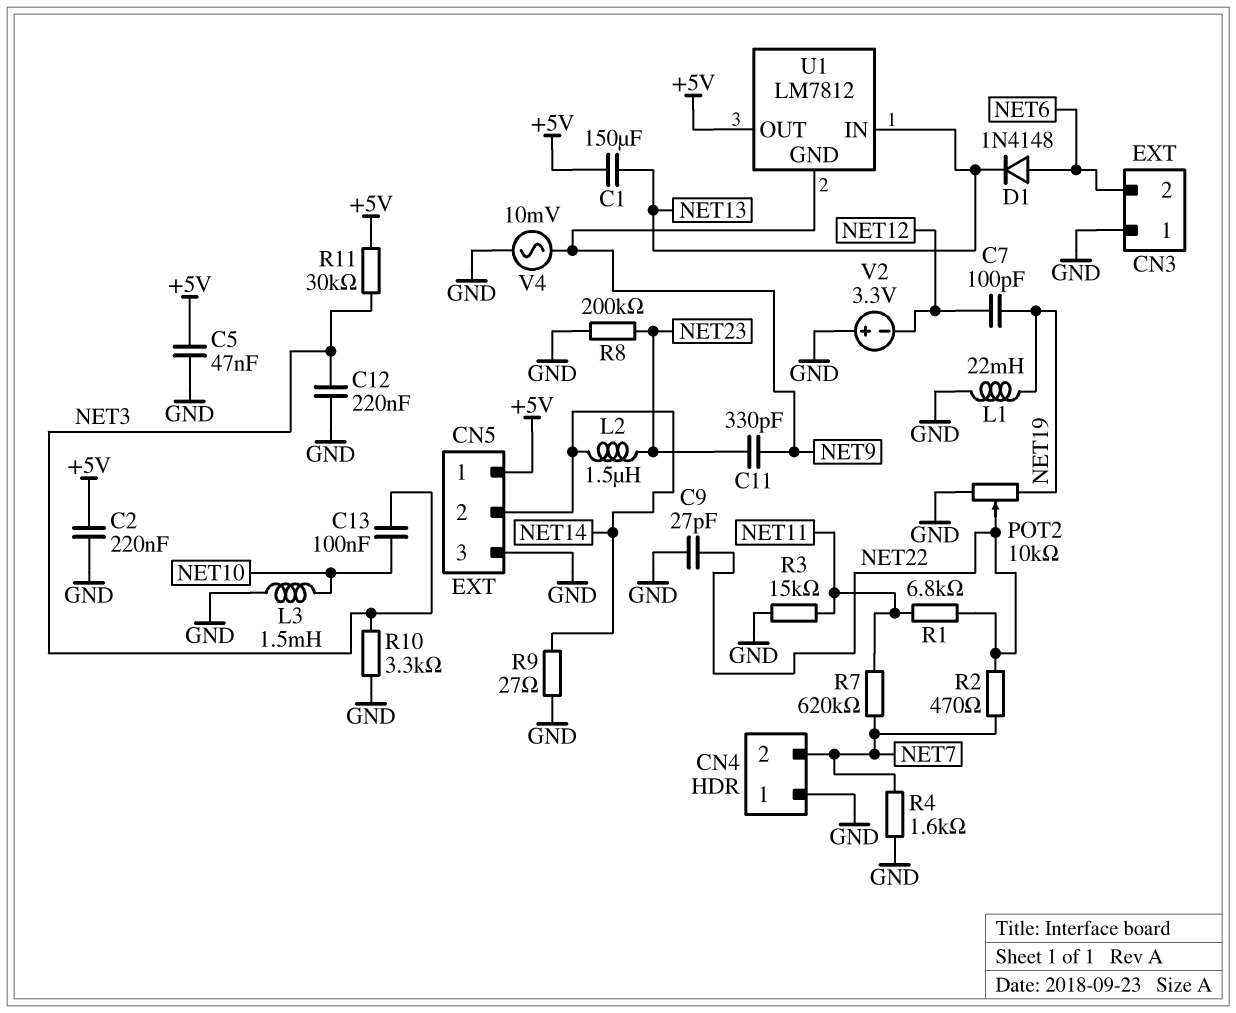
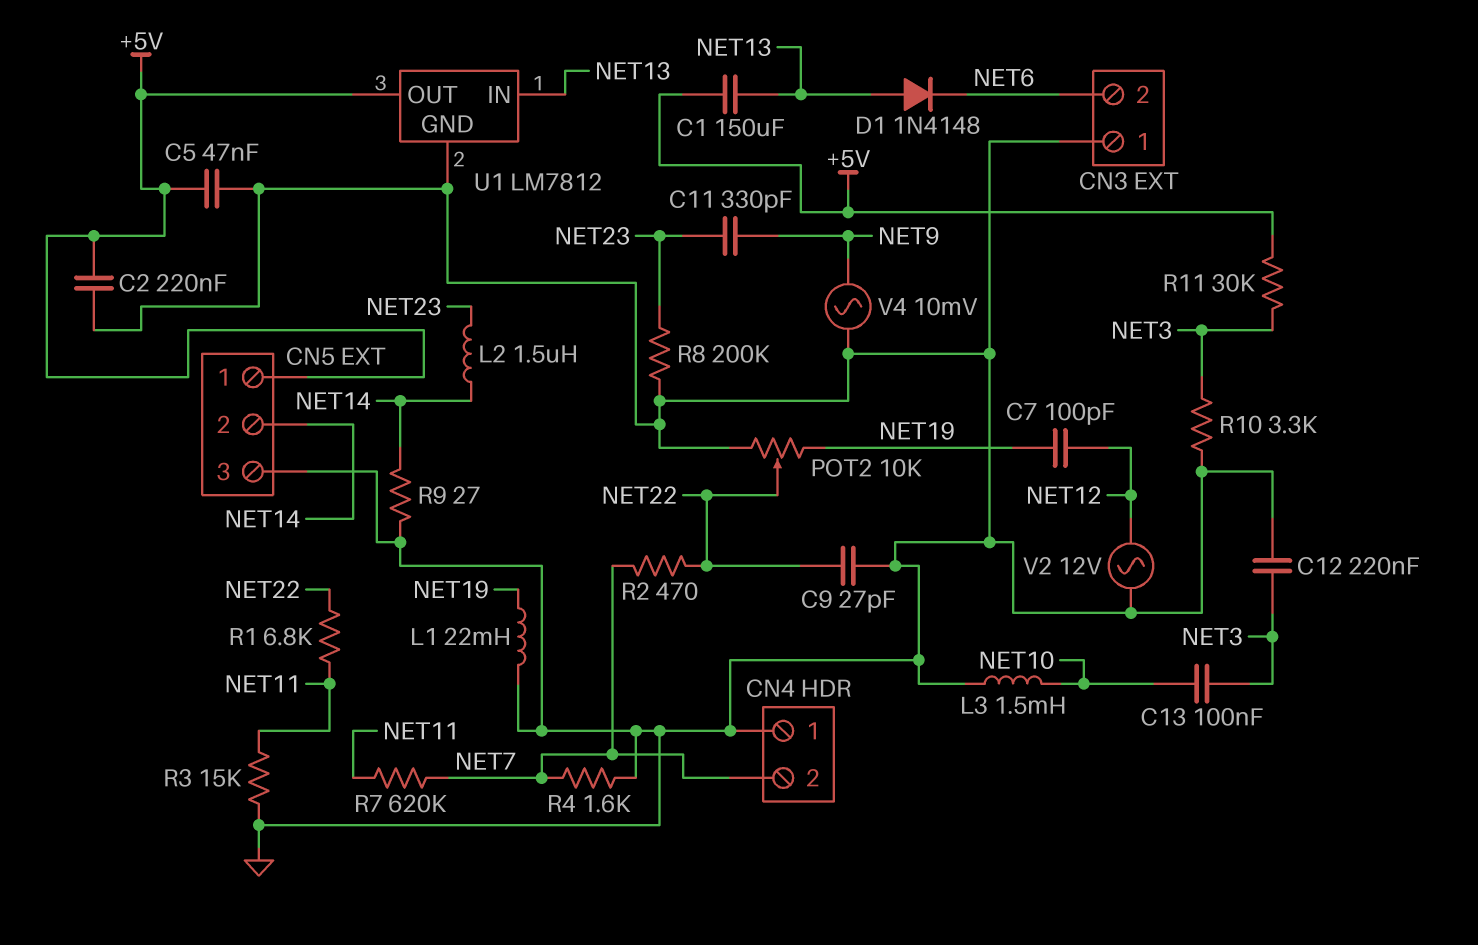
D1: diode 1N4148 (A NET6, K NET13) -> diode 1N4148 (A NET13, K NET6)
U1 pin GND: NET9 -> GND
V2: 3.3V (plus GND, minus NET12) -> AC 12V (GND, NET12)

